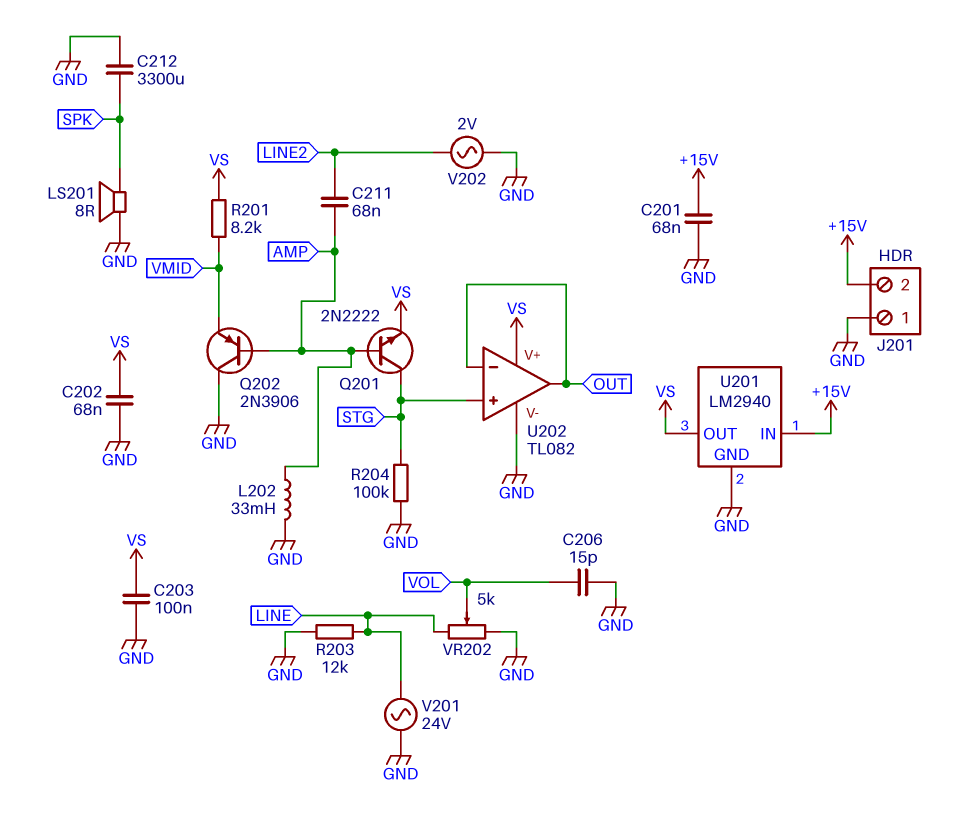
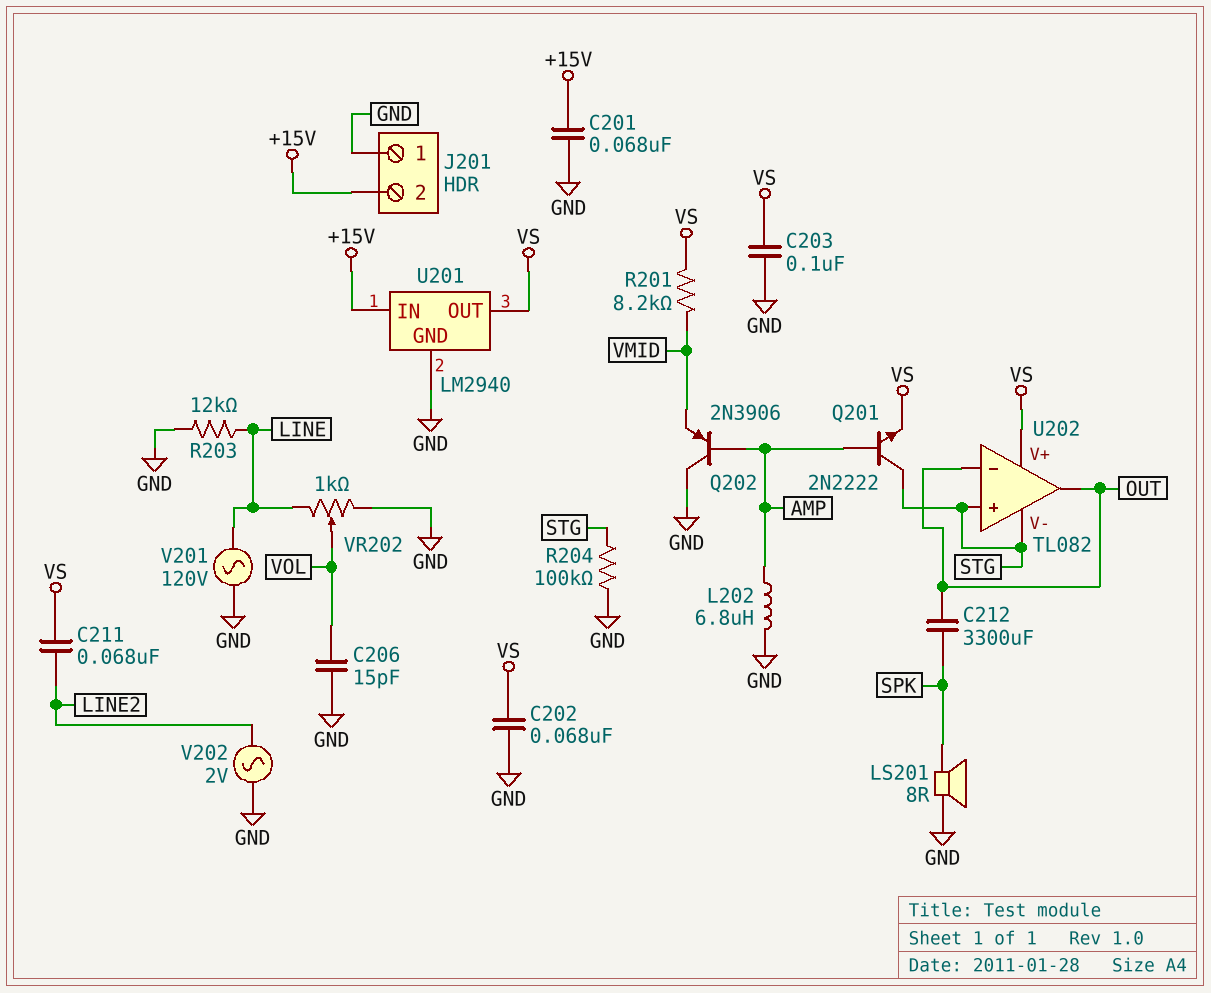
C211: 68nF (AMP, LINE2) -> 68nF (LINE2, VS)
C212: 3300uF (GND, SPK) -> 3300uF (OUT, SPK)
L202: 33mH (AMP, GND) -> 6.8uH (AMP, GND)
U202 pin V-: GND -> STG
V201: AC 24V (GND, LINE) -> AC 120V (GND, LINE)
VR202: 5k (GND, LINE, wiper VOL) -> 1k (GND, LINE, wiper VOL)

